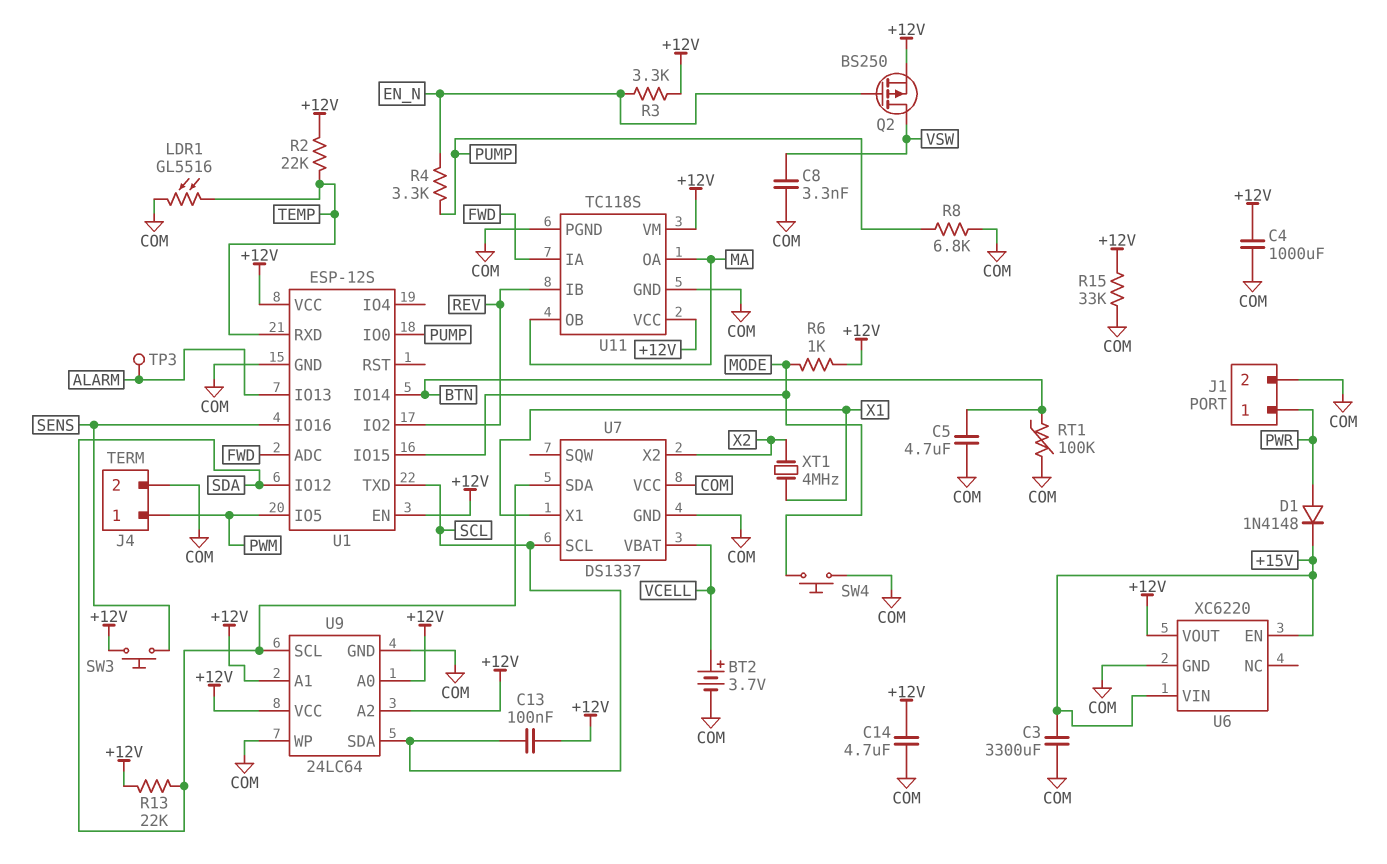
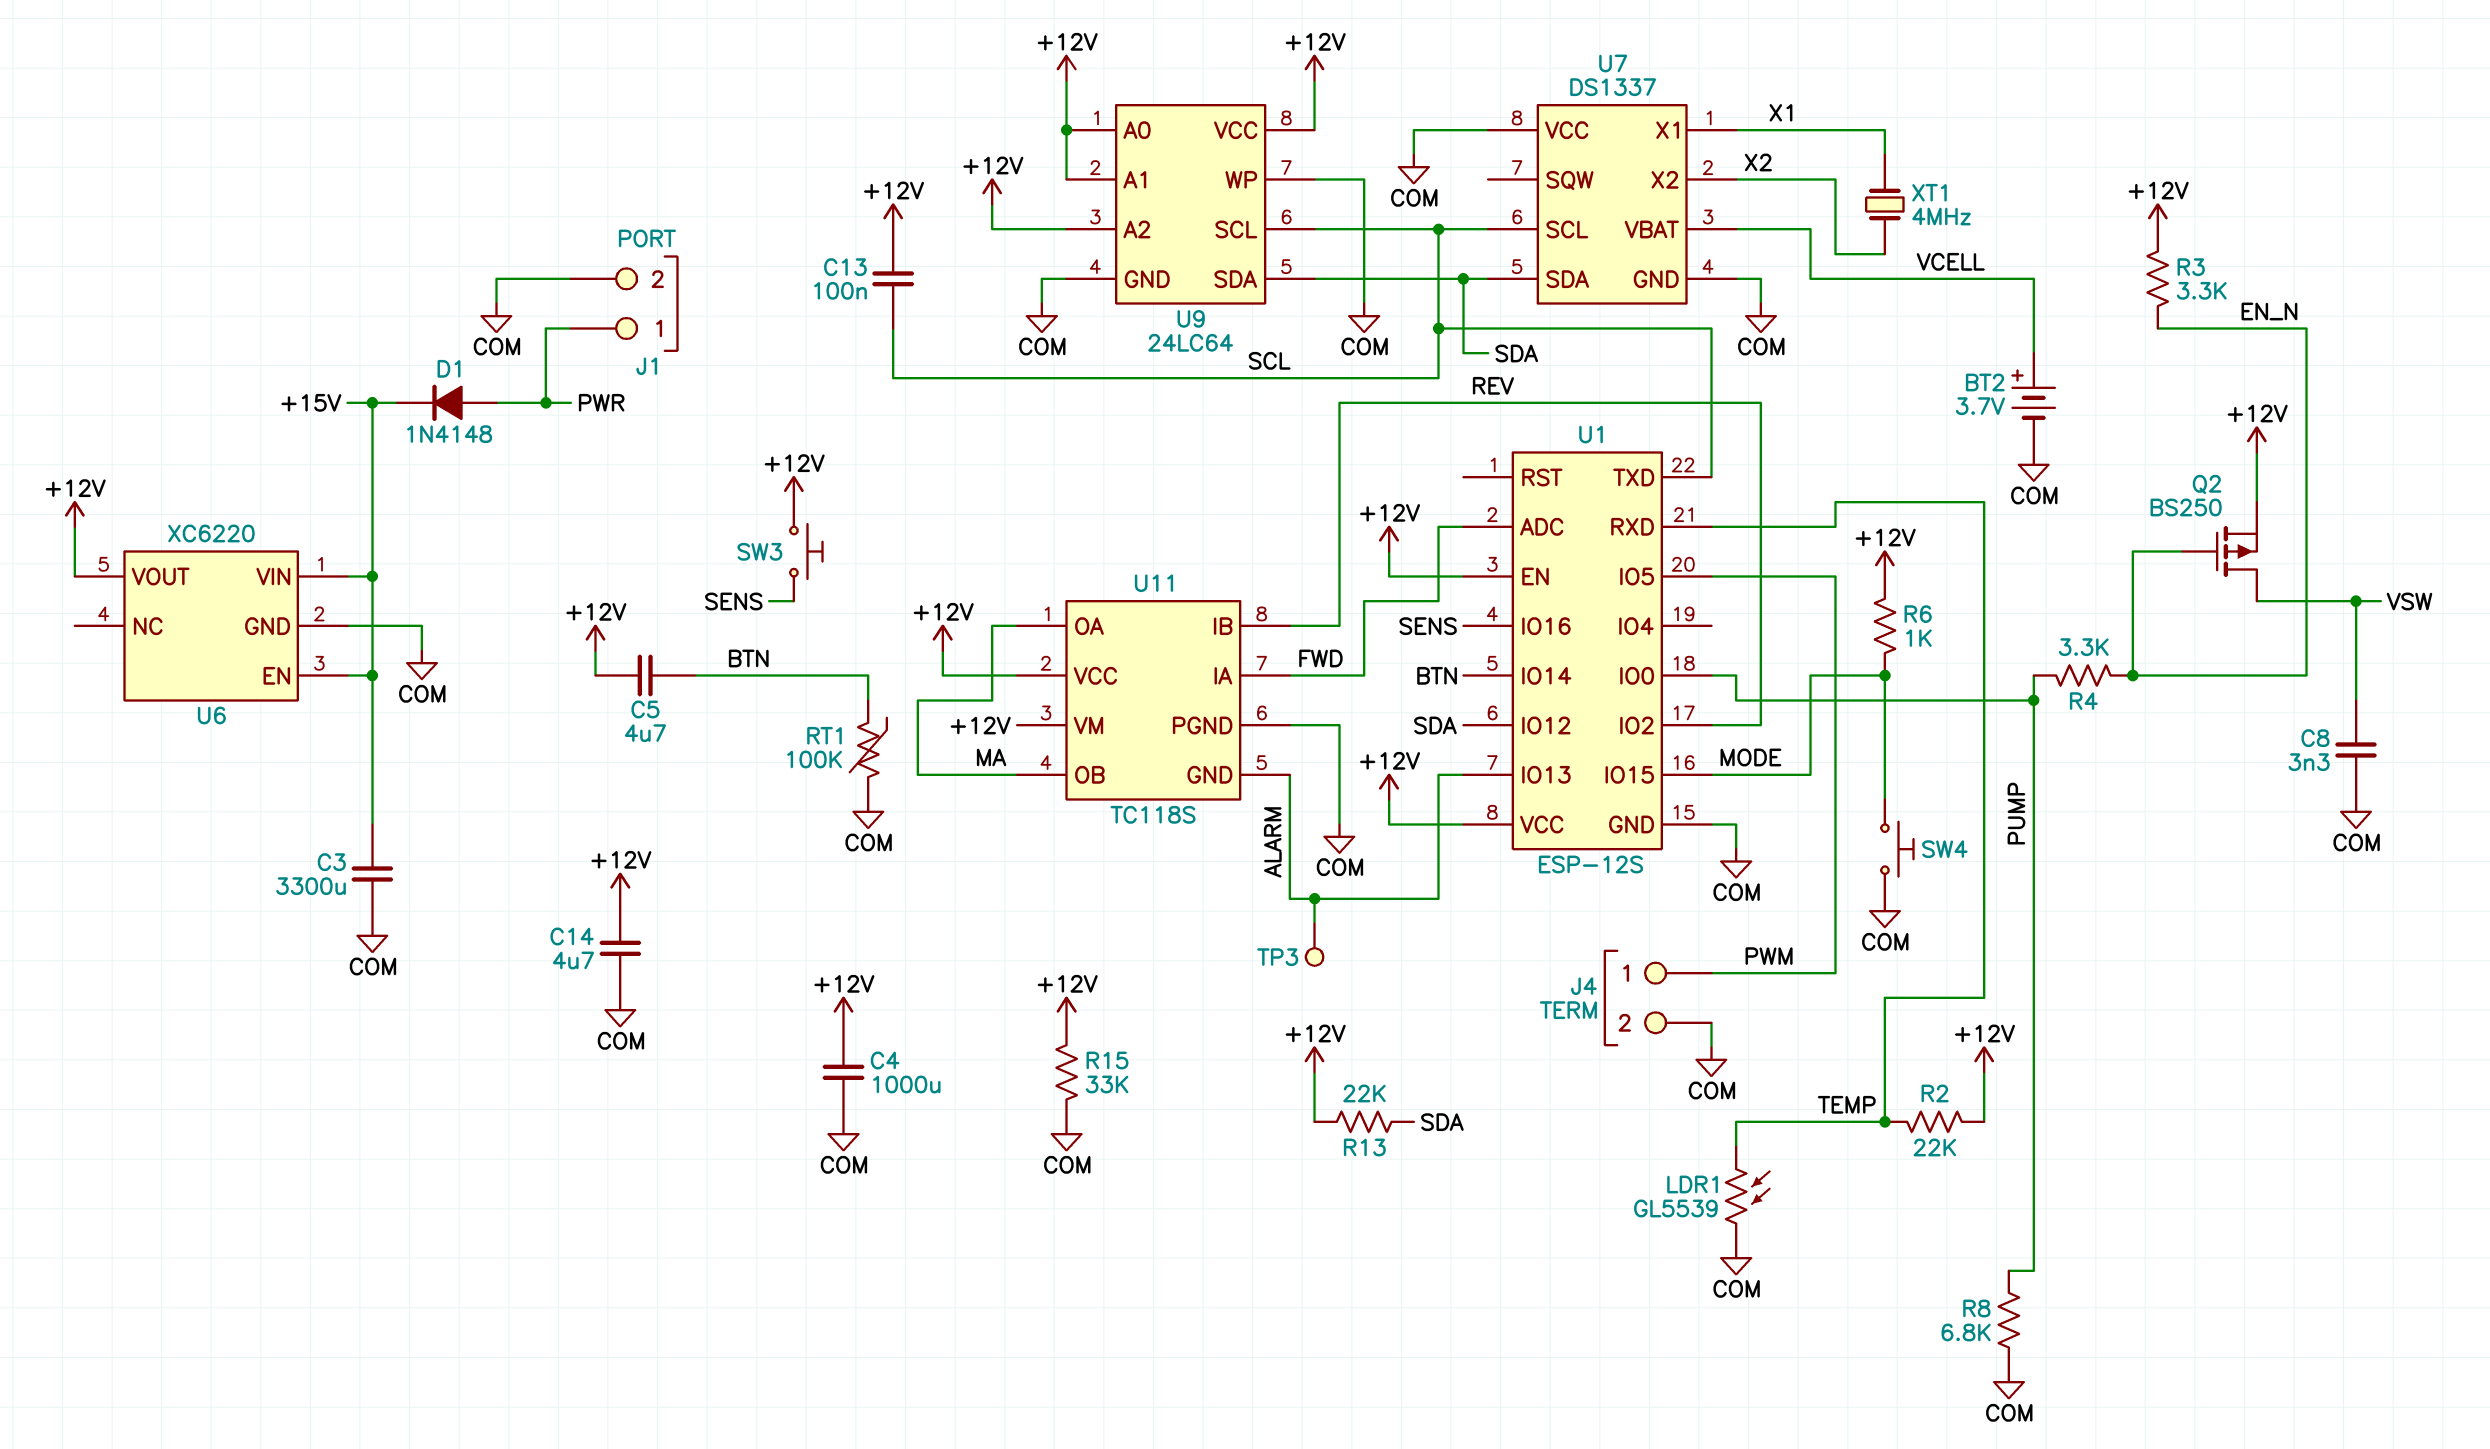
C5: 4.7uF (BTN, COM) -> 4.7uF (+12V, BTN)
LDR1: GL5516 (COM, TEMP) -> GL5539 (COM, TEMP)
U9 pin SCL: SDA -> SCL
U9 pin SDA: SCL -> SDA
U11 pin GND: COM -> ALARM

